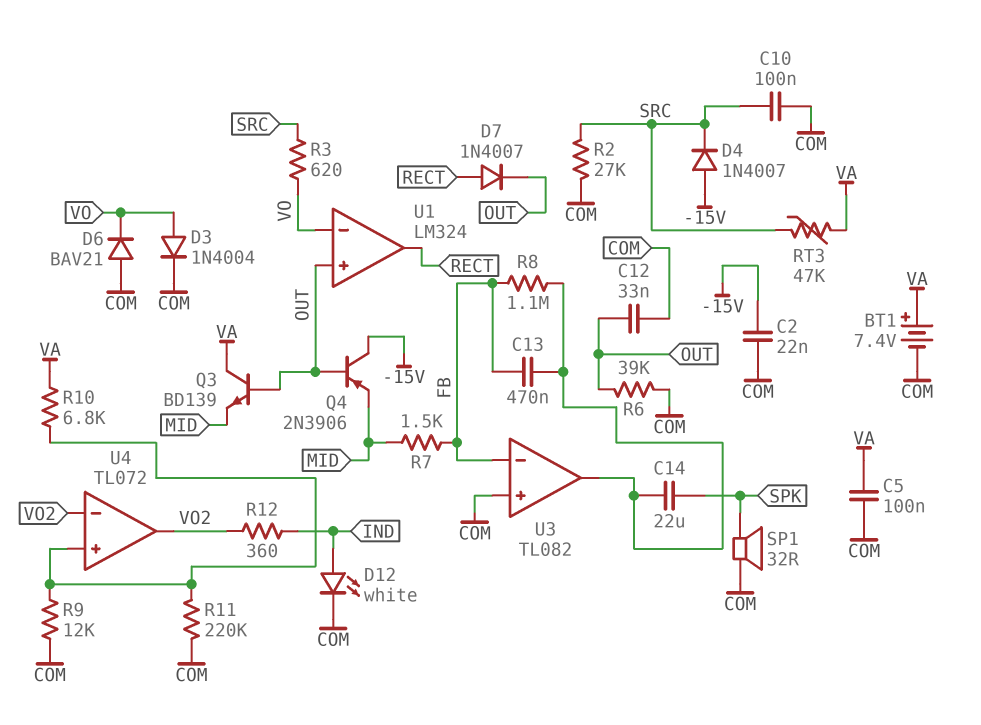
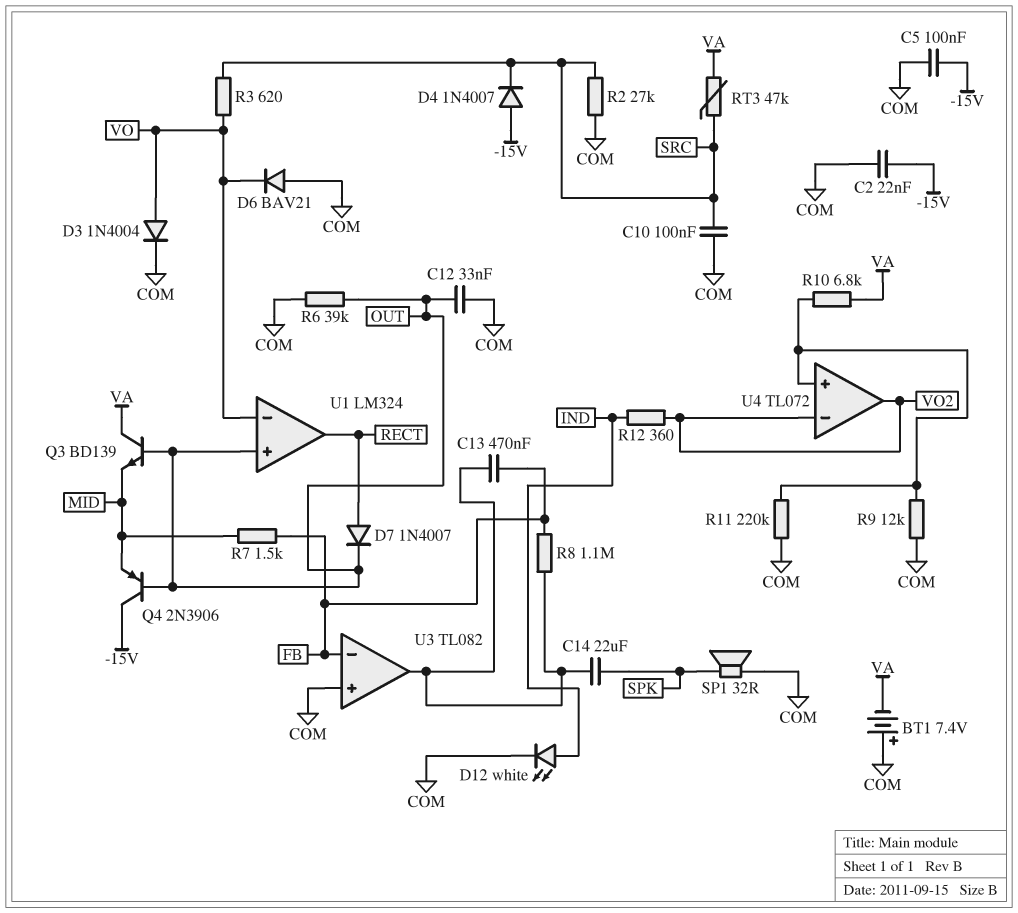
BT1: 7.4V (plus VA, minus COM) -> 7.4V (plus COM, minus VA)
C5: 100nF (COM, VA) -> 100nF (-15V, COM)

